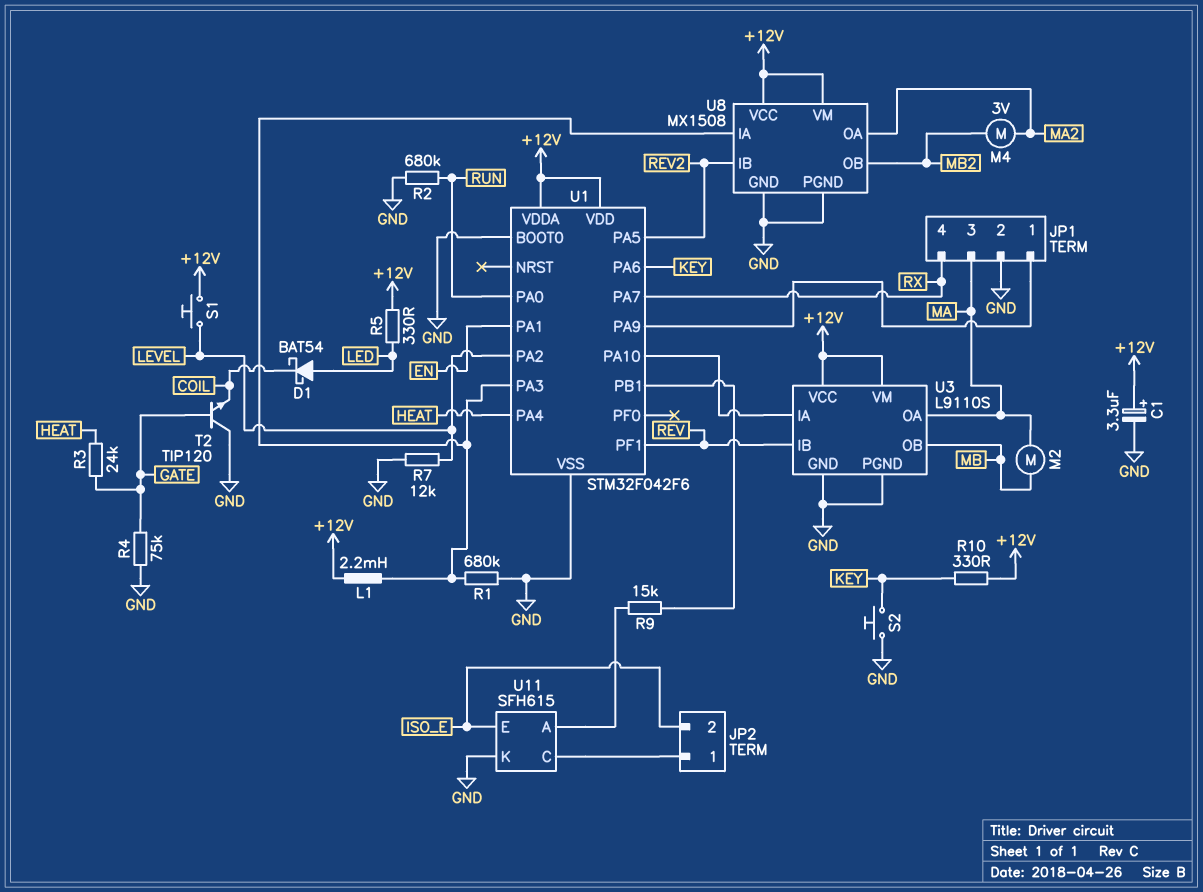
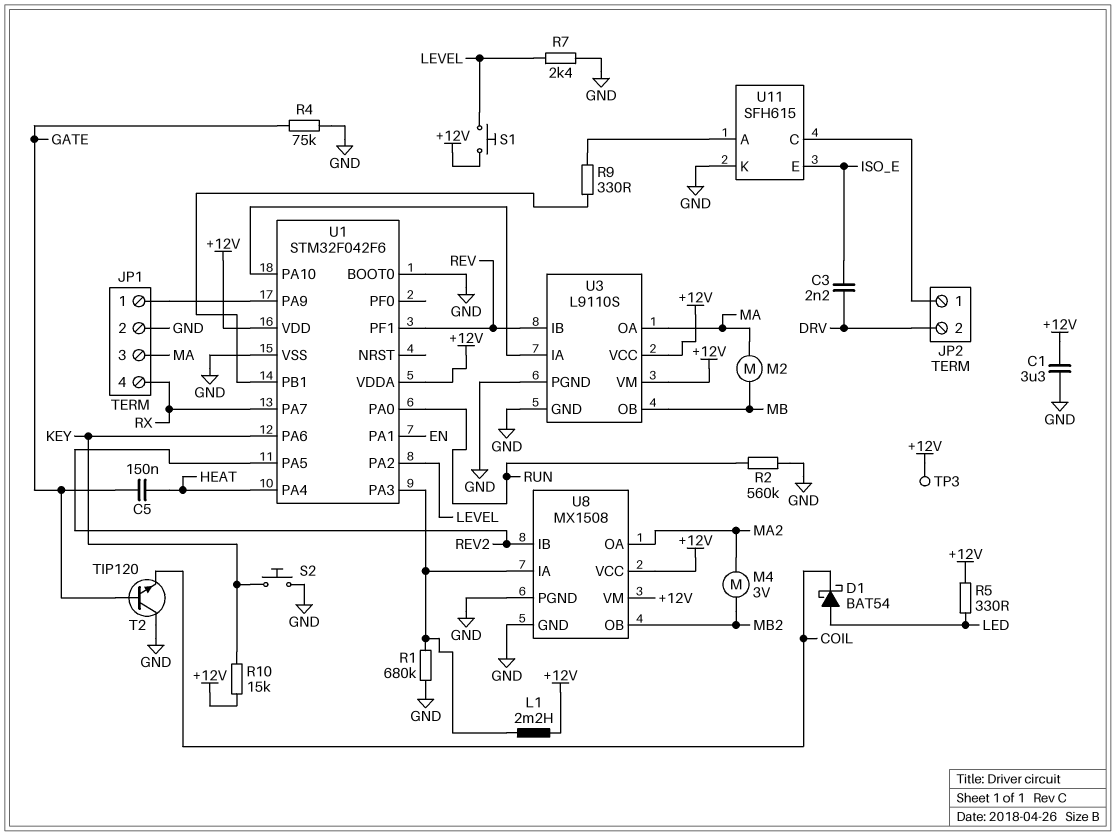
C1: 3.3uF (plus +12V, minus GND) -> 3.3uF (+12V, GND)
C3: none -> 2.2nF (DRV, ISO_E)
C5: none -> 150nF (GATE, HEAT)
JP2 pin 2: ISO_E -> DRV
R2: 680k (GND, RUN) -> 560k (GND, RUN)
R3: 24k (GATE, HEAT) -> none
R7: 12k (GND, LEVEL) -> 2.4k (GND, LEVEL)
R9: 15k (U1/PB1, U11/A) -> 330 (U1/PB1, U11/A)
R10: 330 (+12V, KEY) -> 15k (+12V, KEY)
TP3: none -> test point (+12V)

